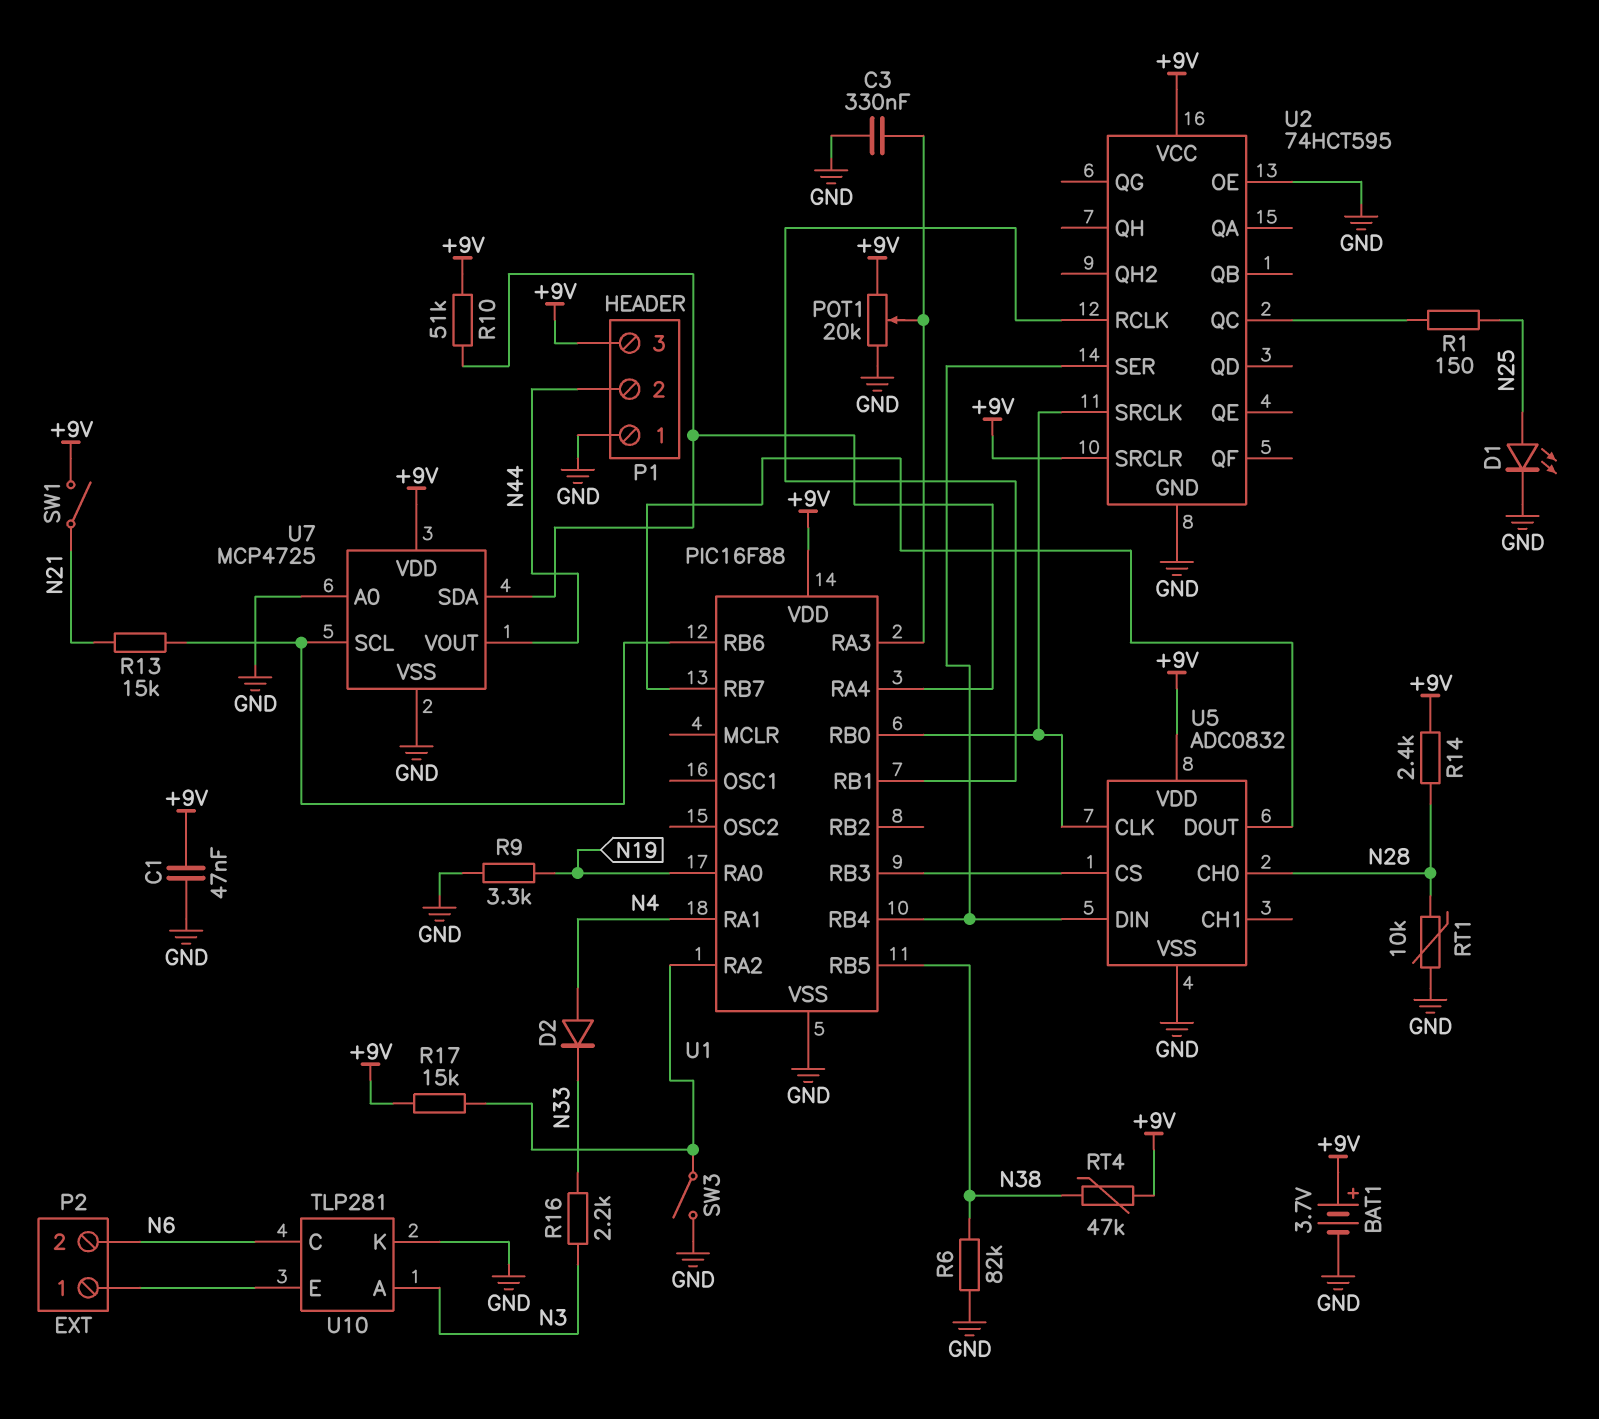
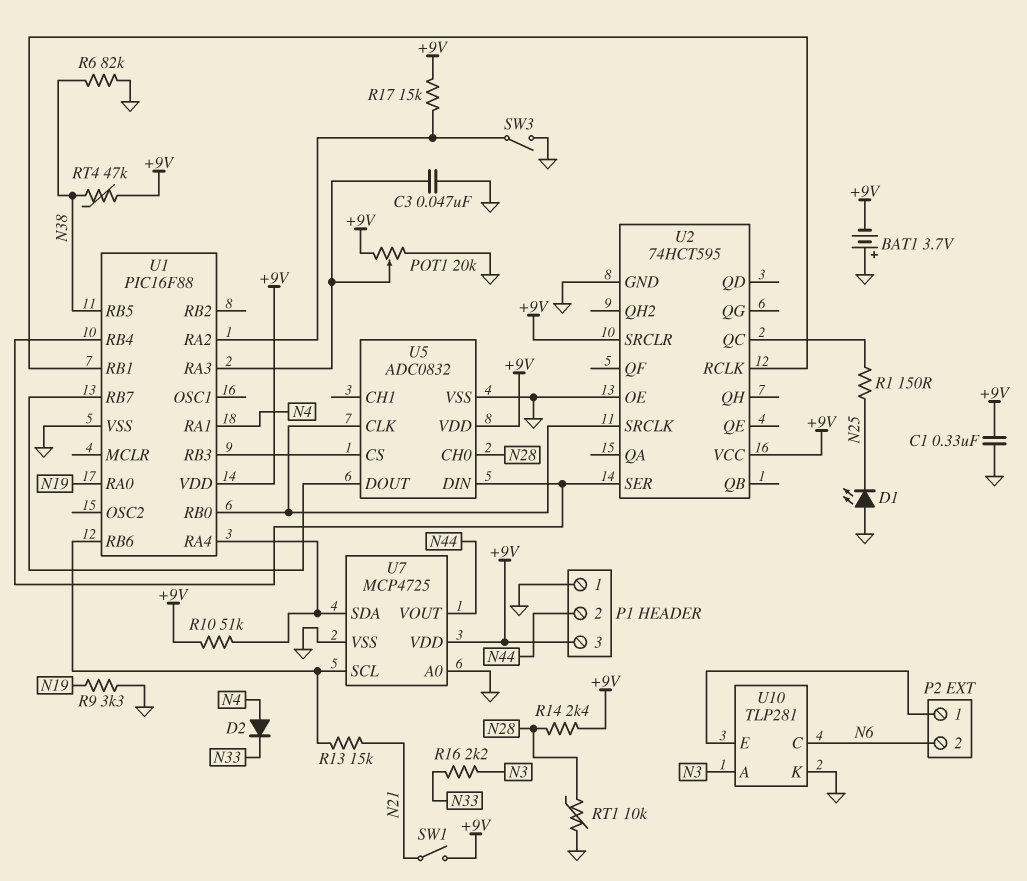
BAT1: 3.7V (plus +9V, minus GND) -> 3.7V (plus GND, minus +9V)
C1: 47nF (+9V, GND) -> 330nF (+9V, GND)
C3: 330nF (GND, U1/RA3) -> 47nF (GND, U1/RA3)
D1: LED (A N25, K GND) -> LED (A GND, K N25)

